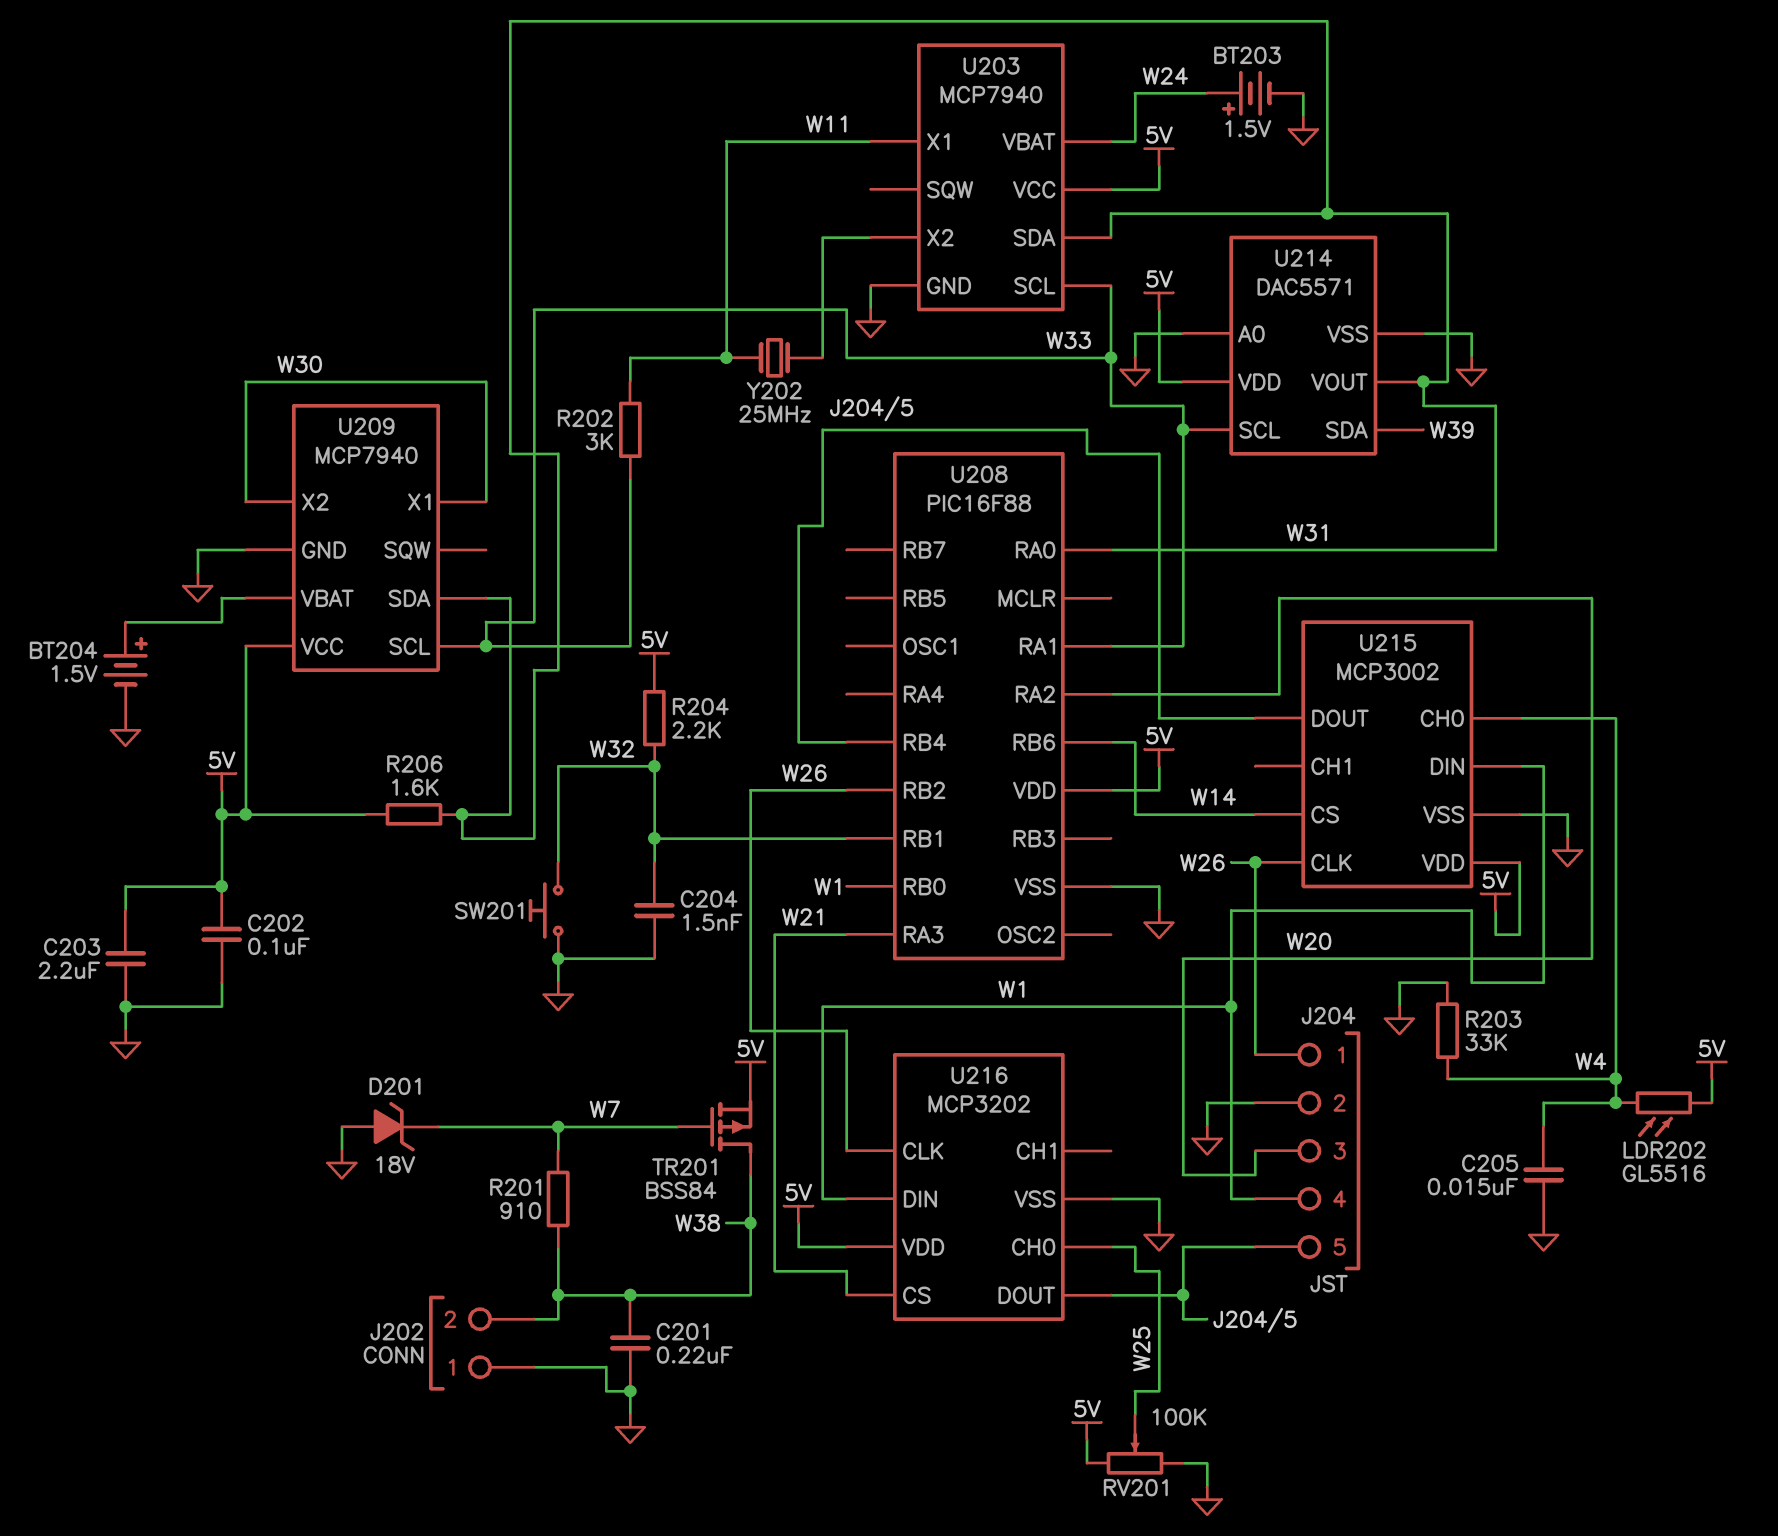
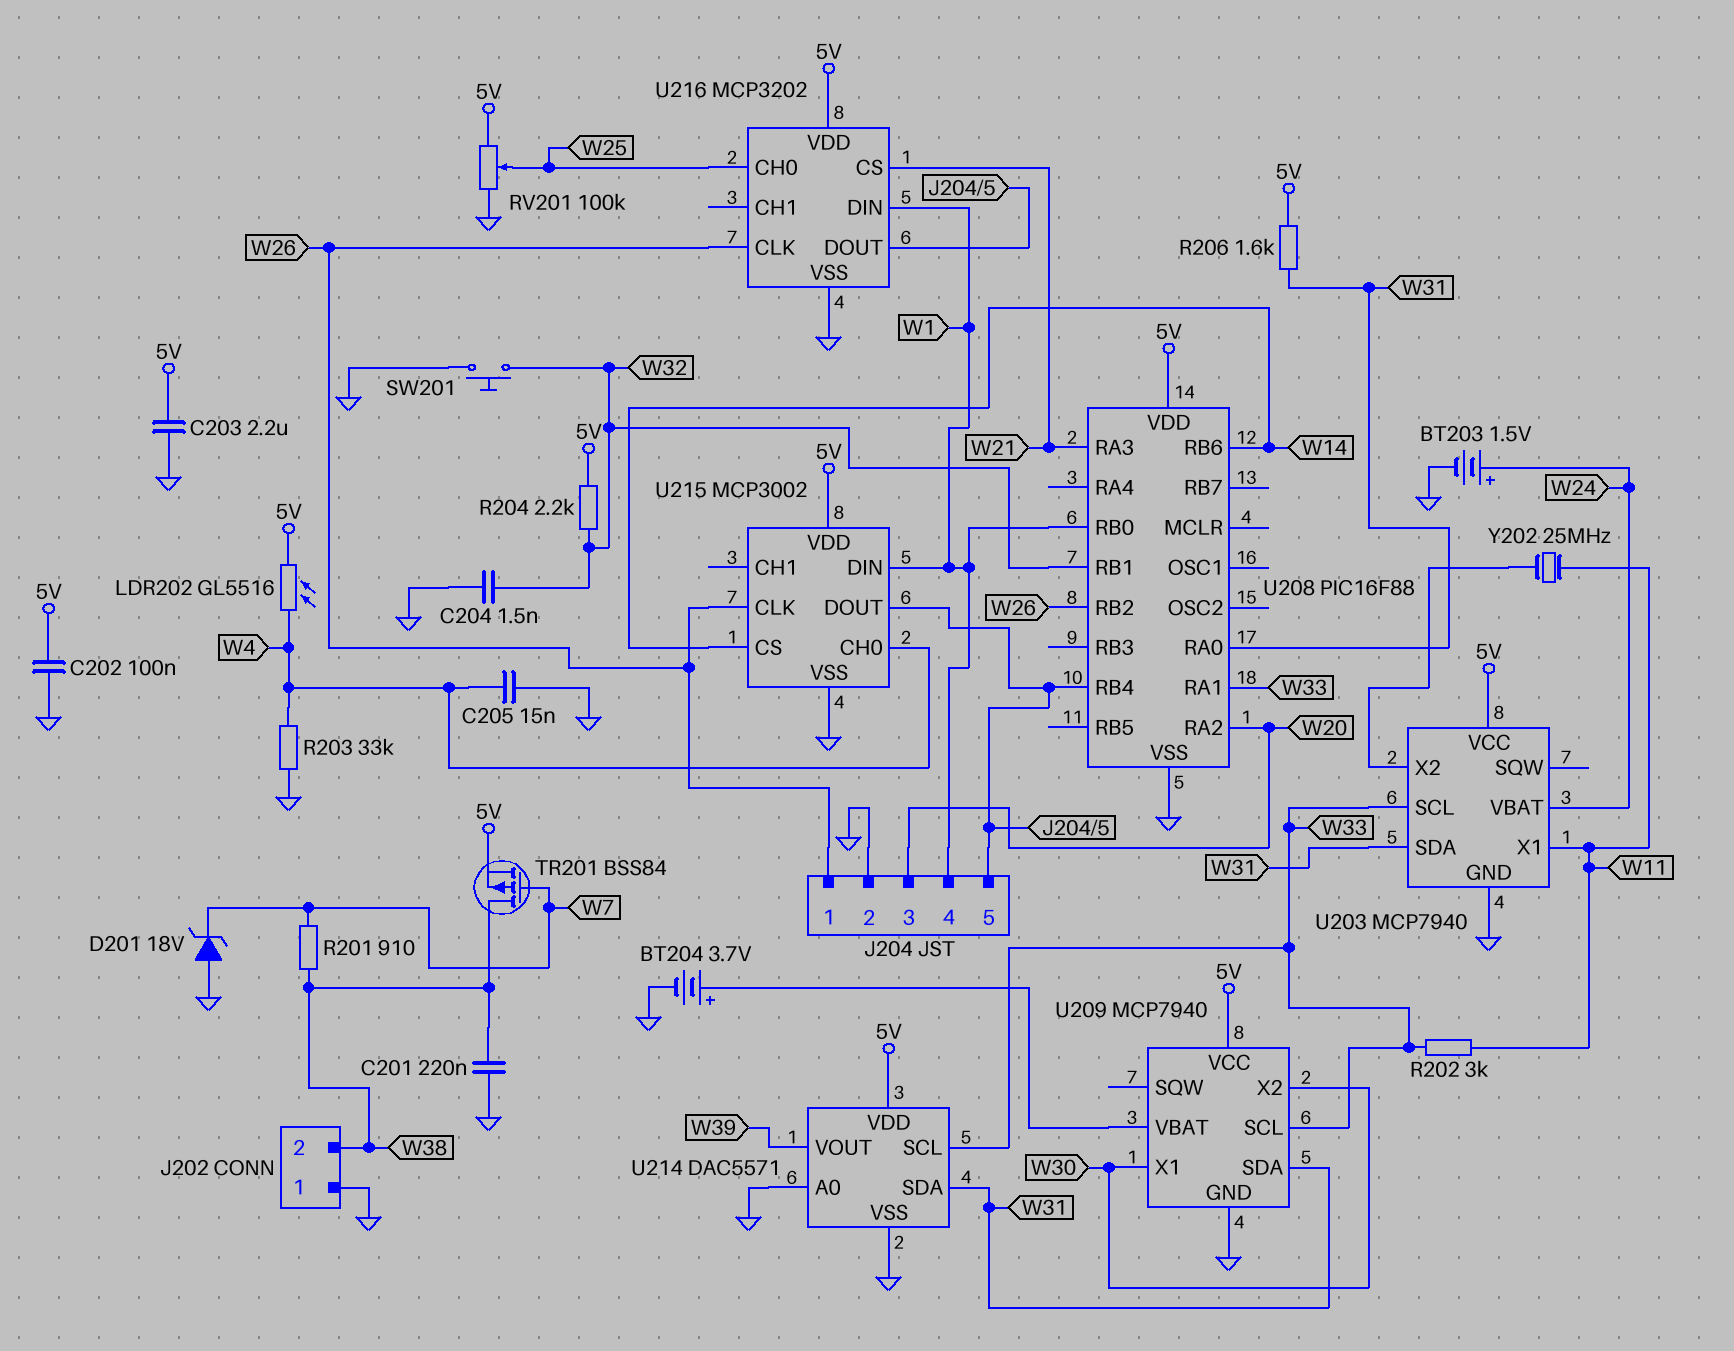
BT204: 1.5V (plus U209/VBAT, minus GND) -> 3.7V (plus U209/VBAT, minus GND)
U214 pin SDA: W39 -> W31
U214 pin VOUT: W31 -> W39

